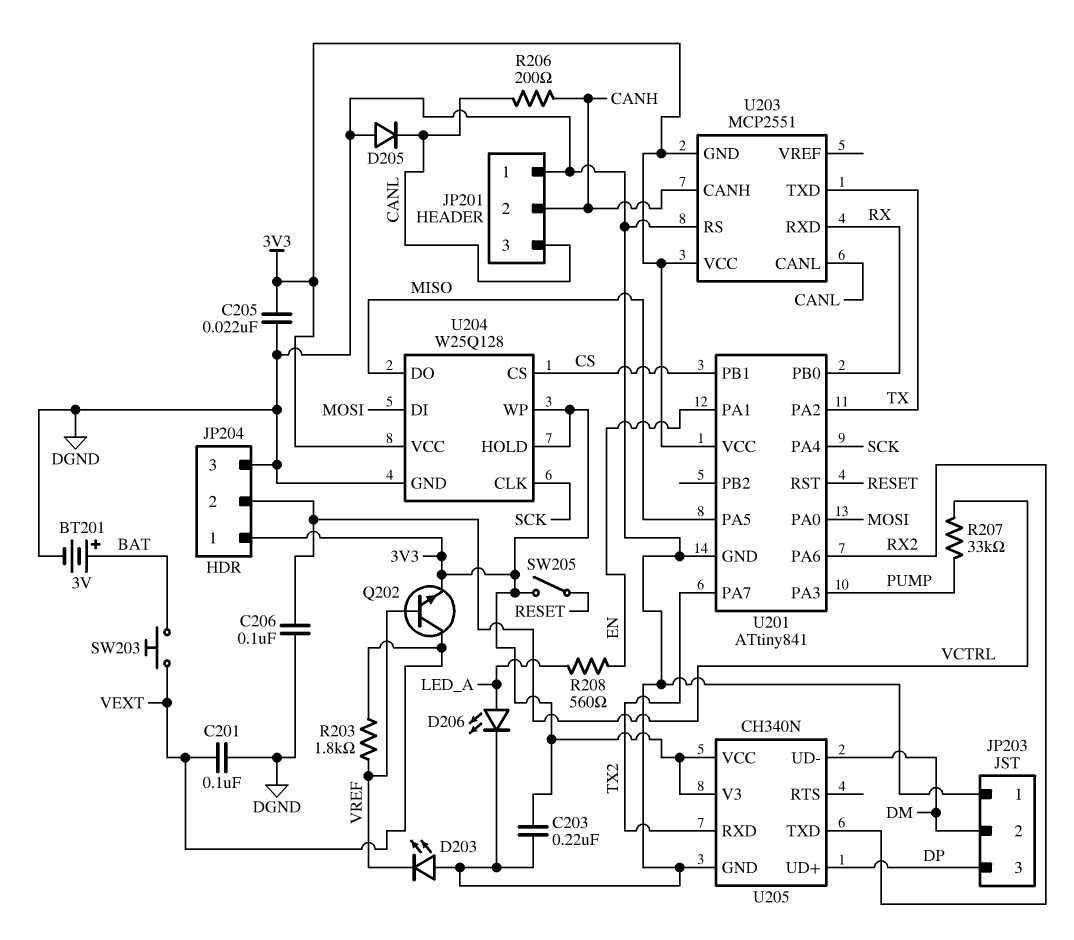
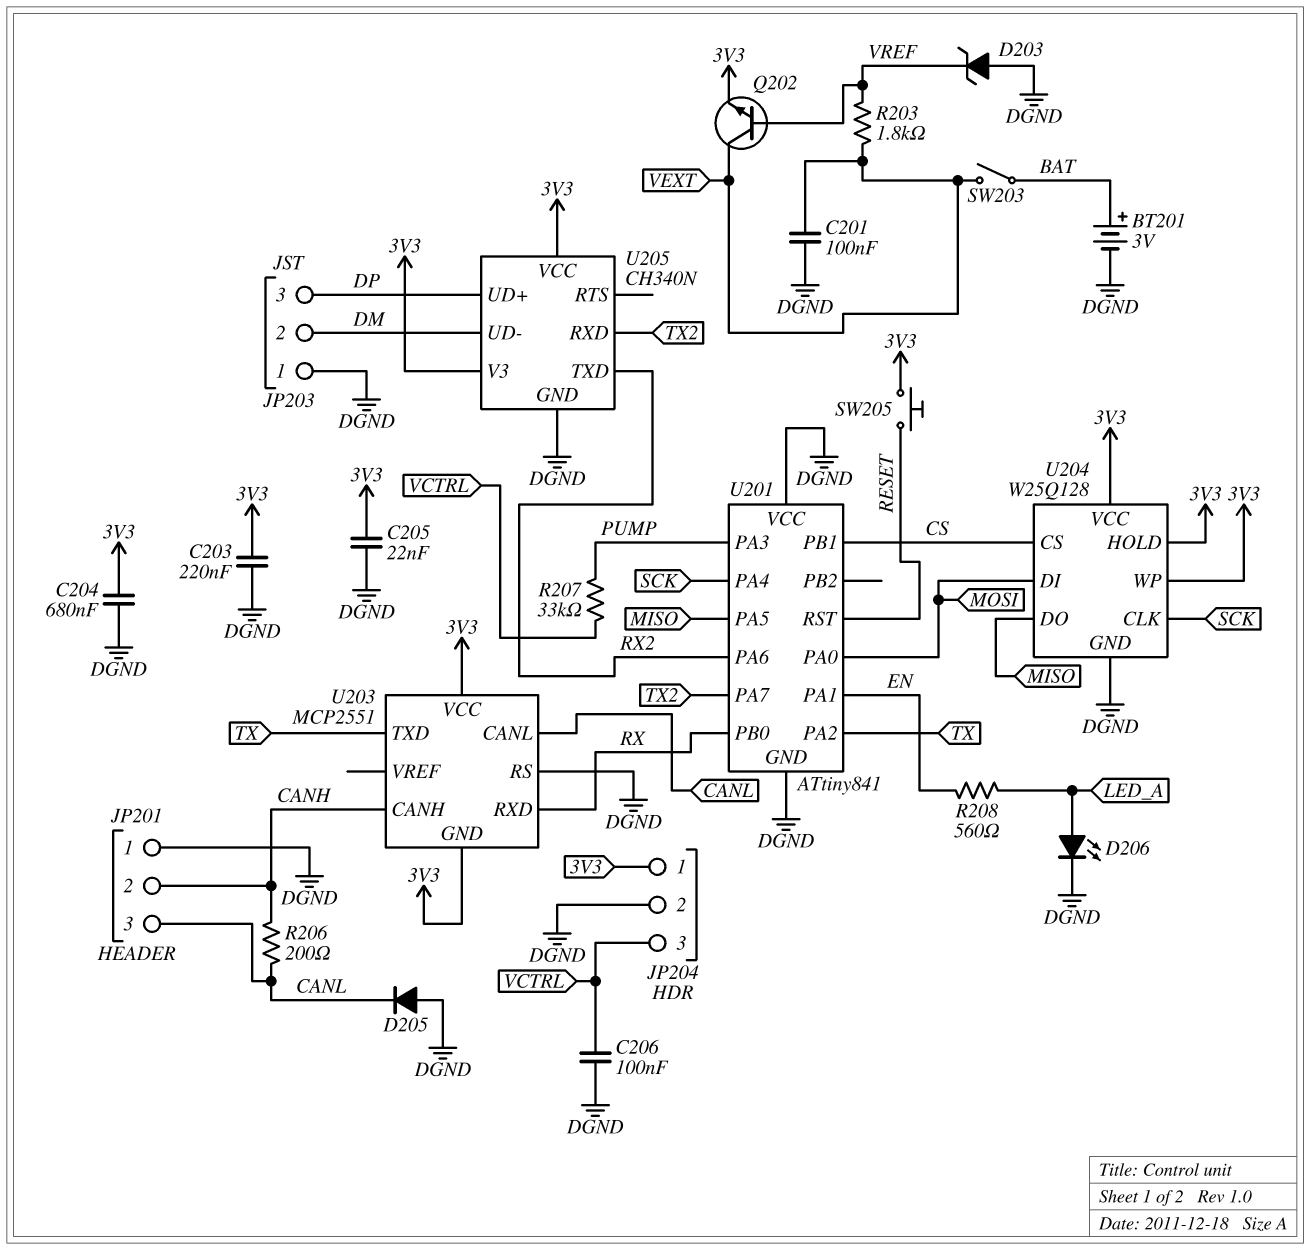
C204: none -> 680nF (3V3, DGND)
D203: LED (A DGND, K VREF) -> zener (A DGND, K VREF)
JP204 pin 2: VCTRL -> DGND
JP204 pin 3: DGND -> VCTRL
SW203: button (BAT, VEXT) -> switch (BAT, VEXT)
SW205: switch (3V3, RESET) -> button (3V3, RESET)
U201 pin VCC: 3V3 -> DGND

